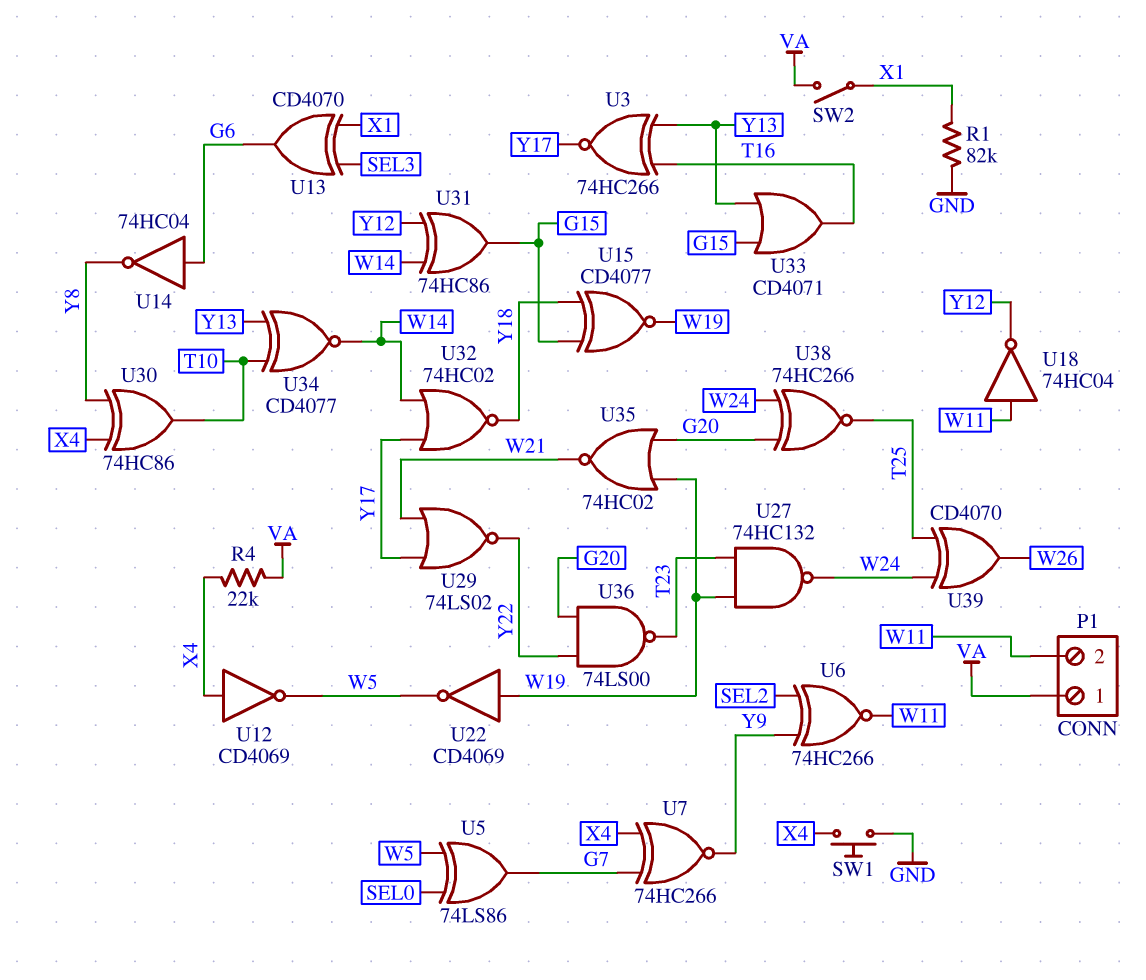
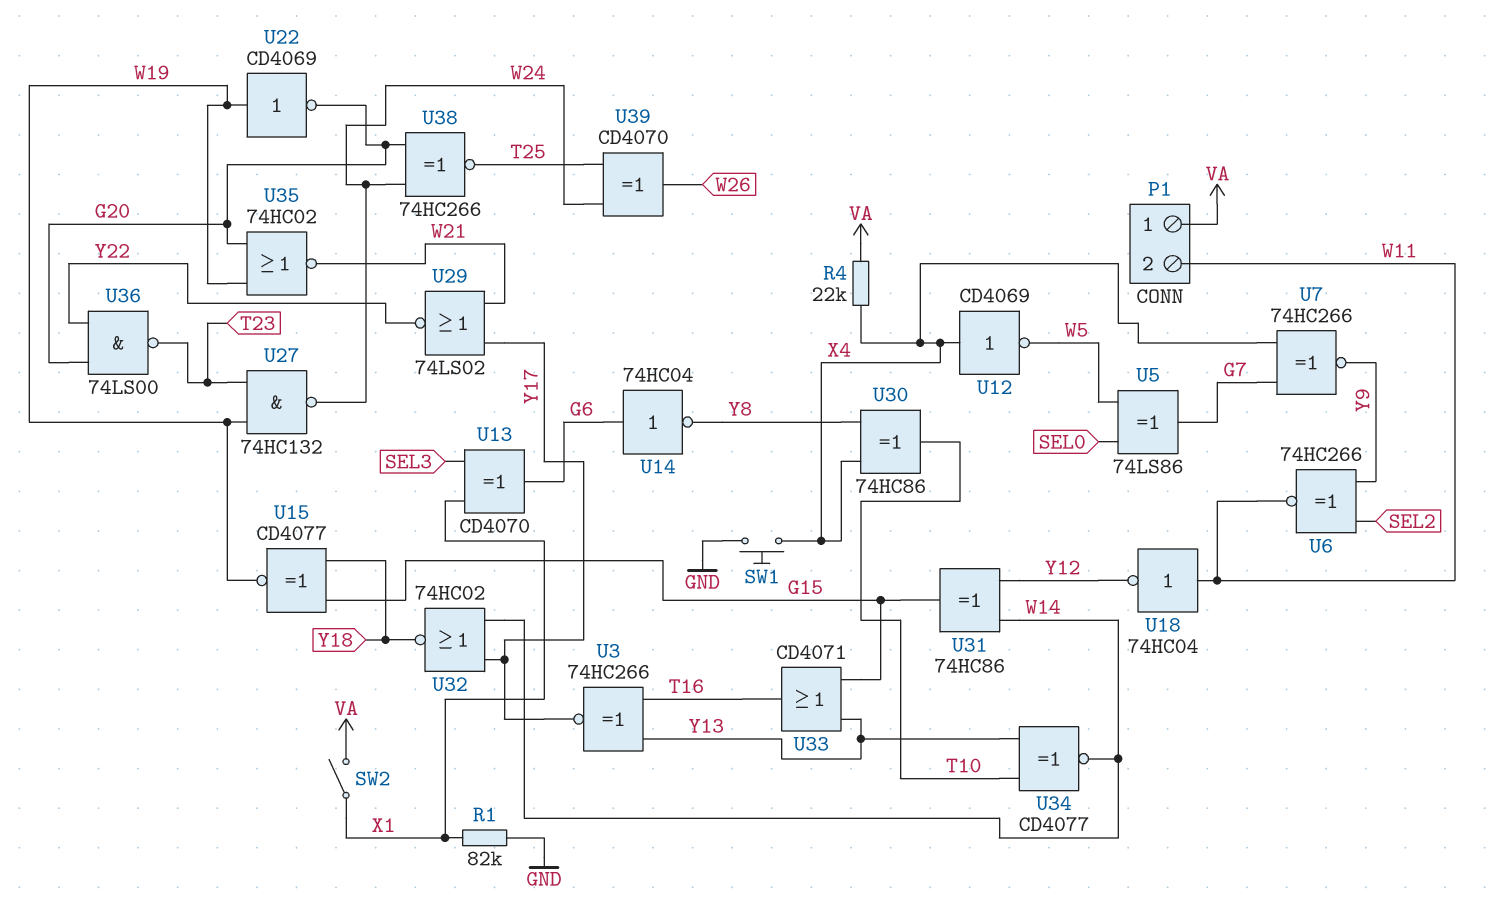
U22: NOT CD4069 (in W19, out W5) -> NOT CD4069 (in W19, out G20)

